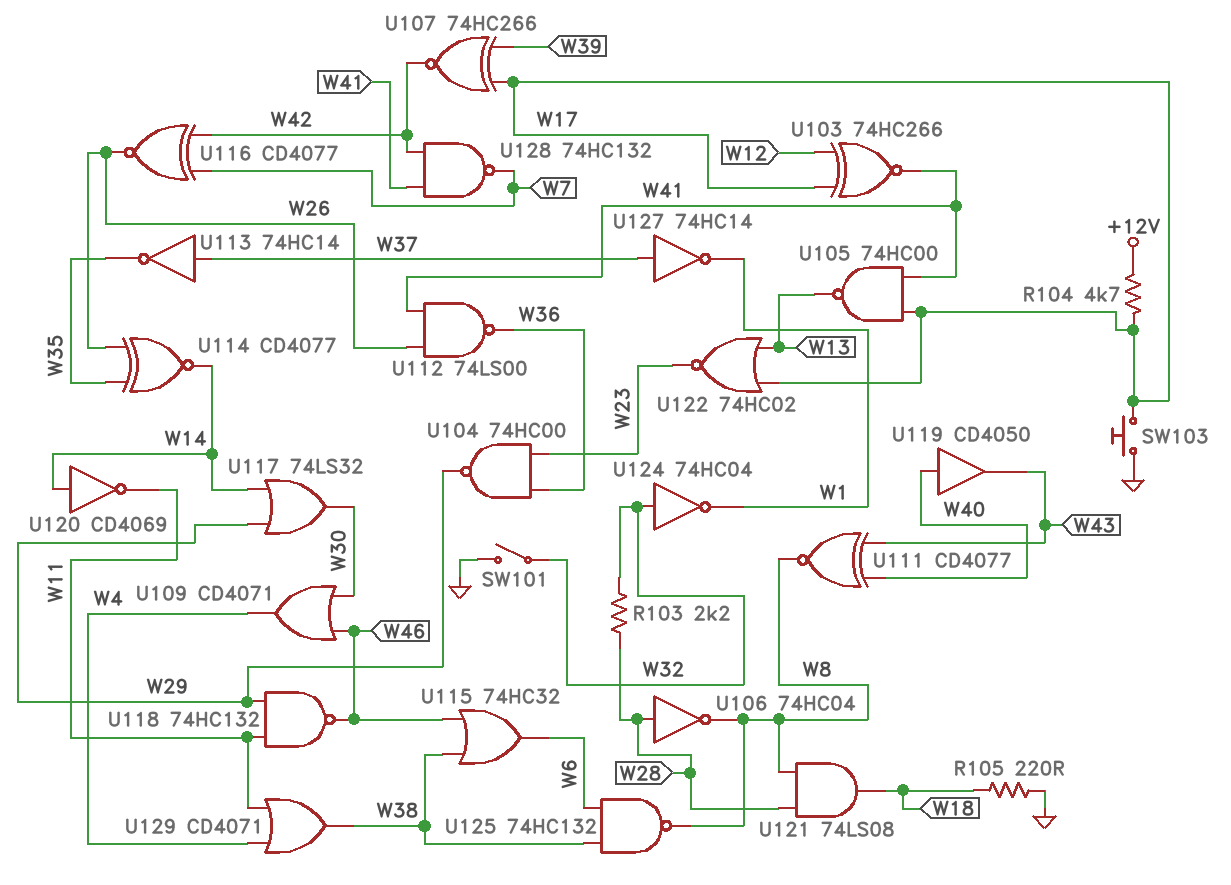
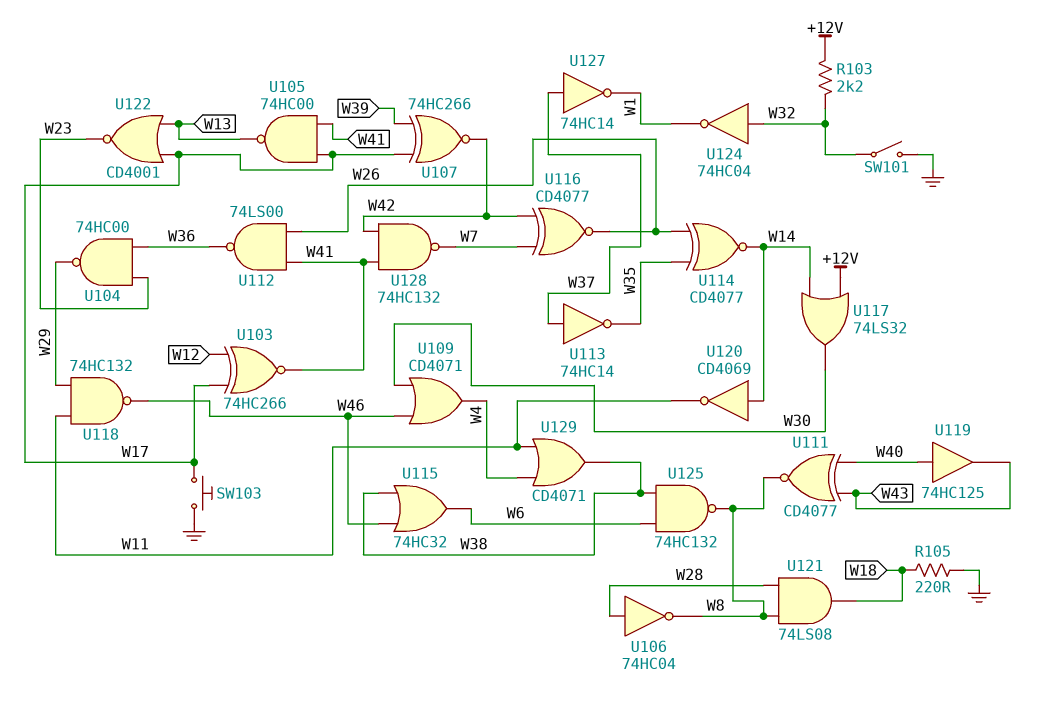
R103: 2.2k (W28, W32) -> 2.2k (+12V, W32)
R104: 4.7k (+12V, W17) -> none
U117: OR 74LS32 (in W14, in W29, out W30) -> OR 74LS32 (in +12V, in W14, out W30)
U119: buffer CD4050 (in W40, out W43) -> buffer 74HC125 (in W40, out W43)
U122: NOR 74HC02 (in W13, in W17, out W23) -> NOR CD4001 (in W13, in W17, out W23)

